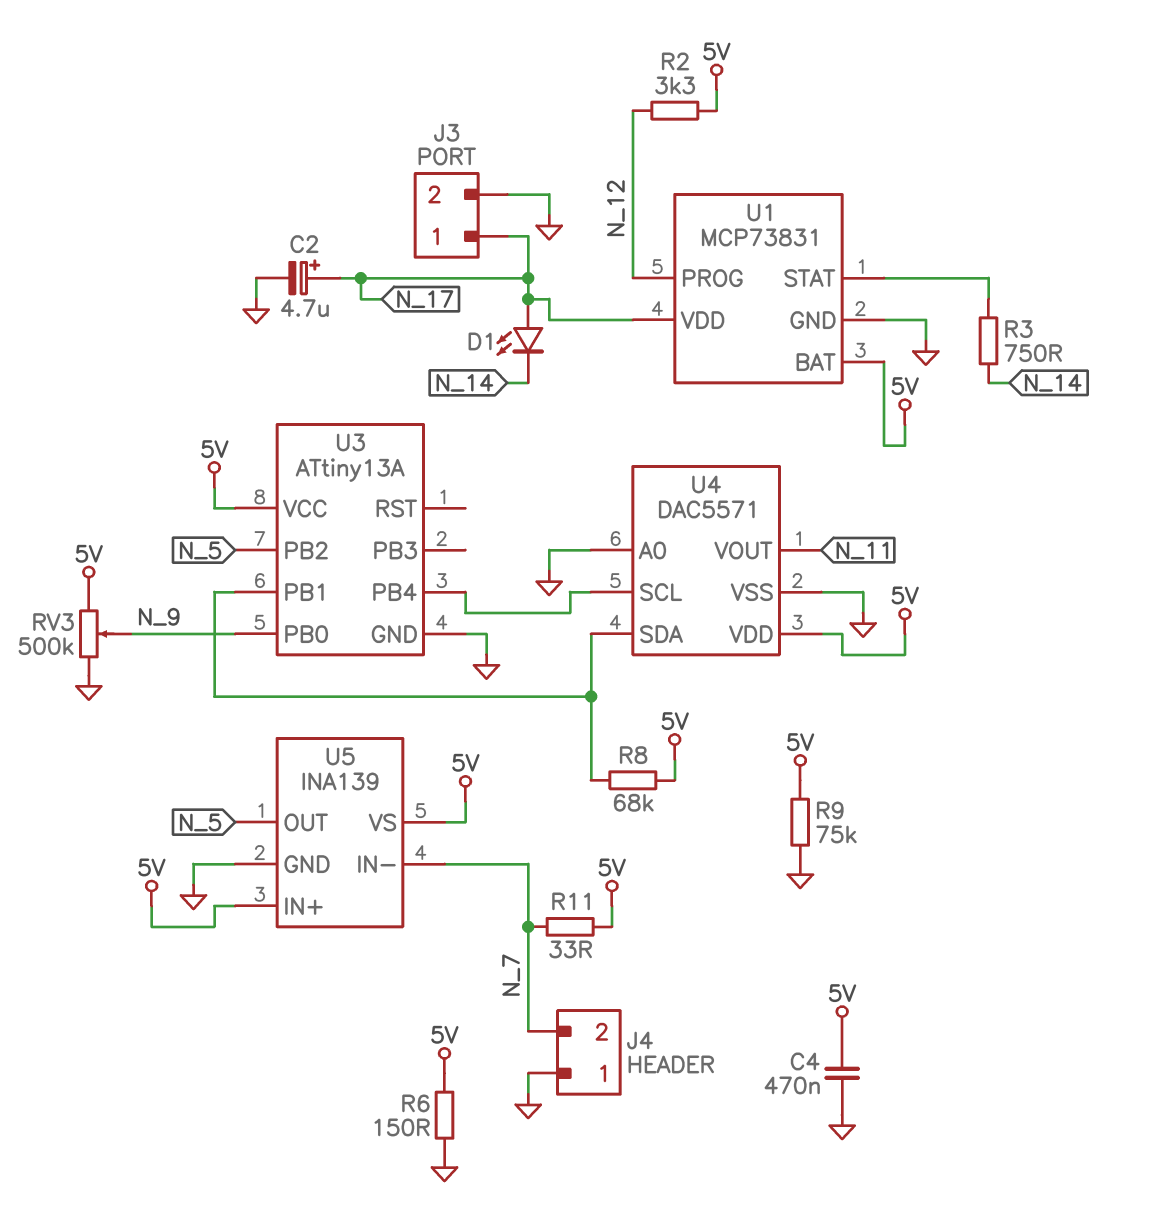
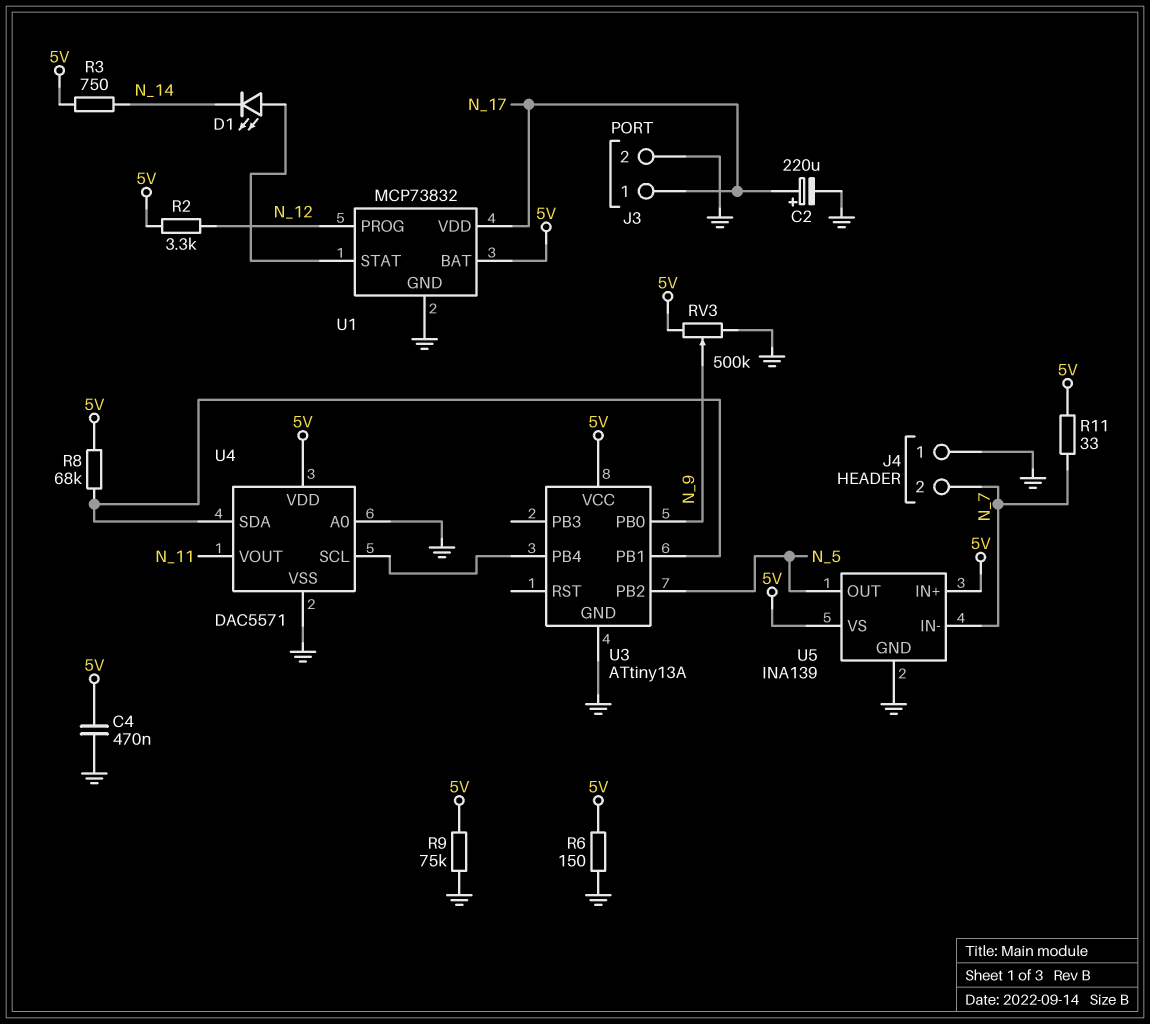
C2: 4.7uF (plus N_17, minus GND) -> 220uF (plus N_17, minus GND)
D1: LED (A N_17, K N_14) -> LED (A U1/STAT, K N_14)
R3: 750 (N_14, U1/STAT) -> 750 (5V, N_14)
U1: MCP73831 -> MCP73832

